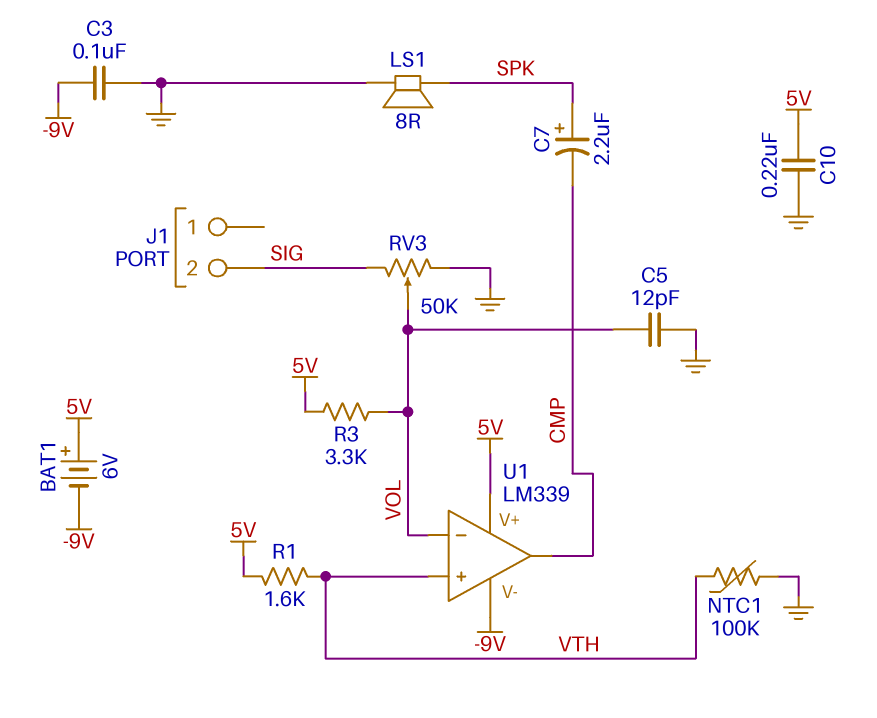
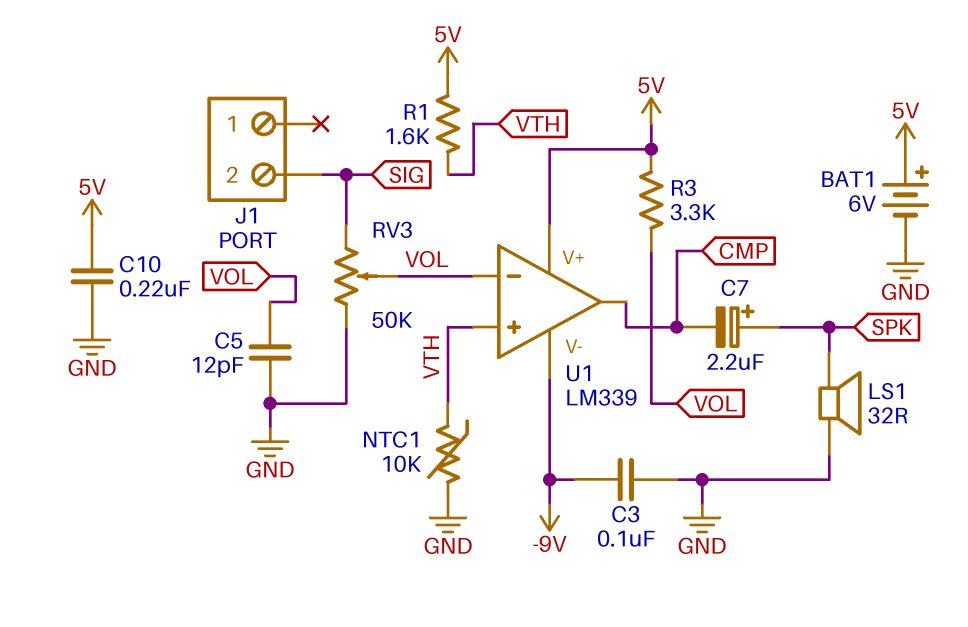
BAT1: 6V (plus 5V, minus -9V) -> 6V (plus 5V, minus GND)
LS1: speaker 8R (GND, SPK) -> speaker 32R (GND, SPK)
NTC1: 100k (GND, VTH) -> 10k (GND, VTH)

